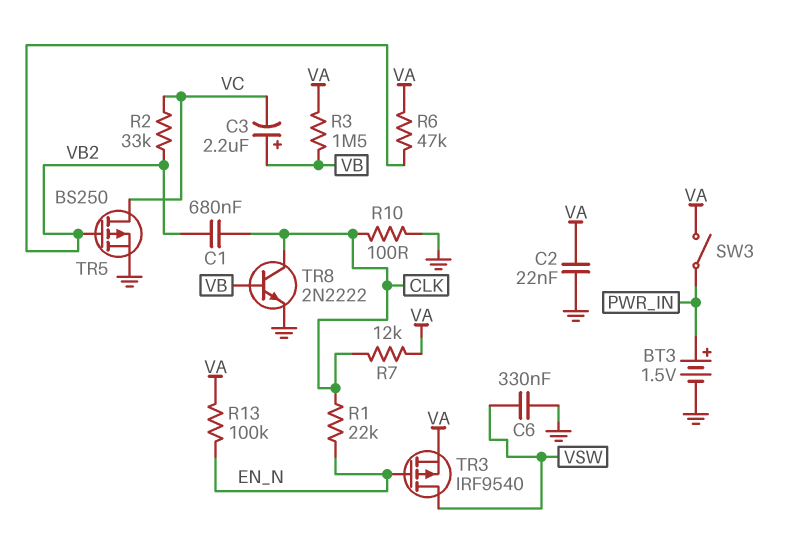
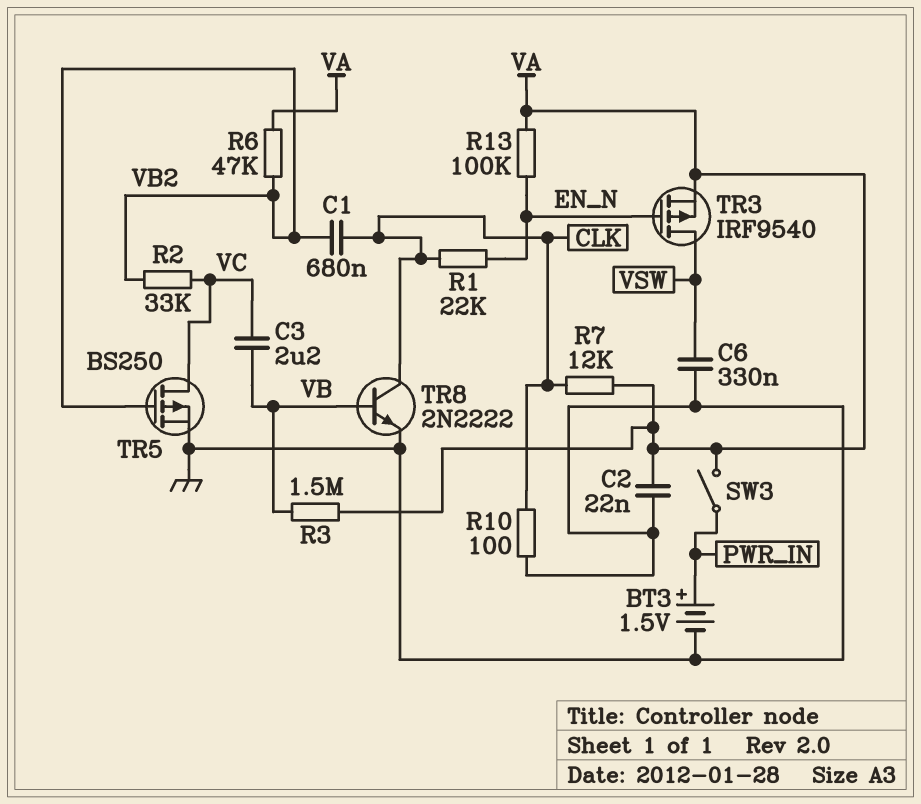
C3: 2.2uF (plus VB, minus VC) -> 2.2uF (VB, VC)

